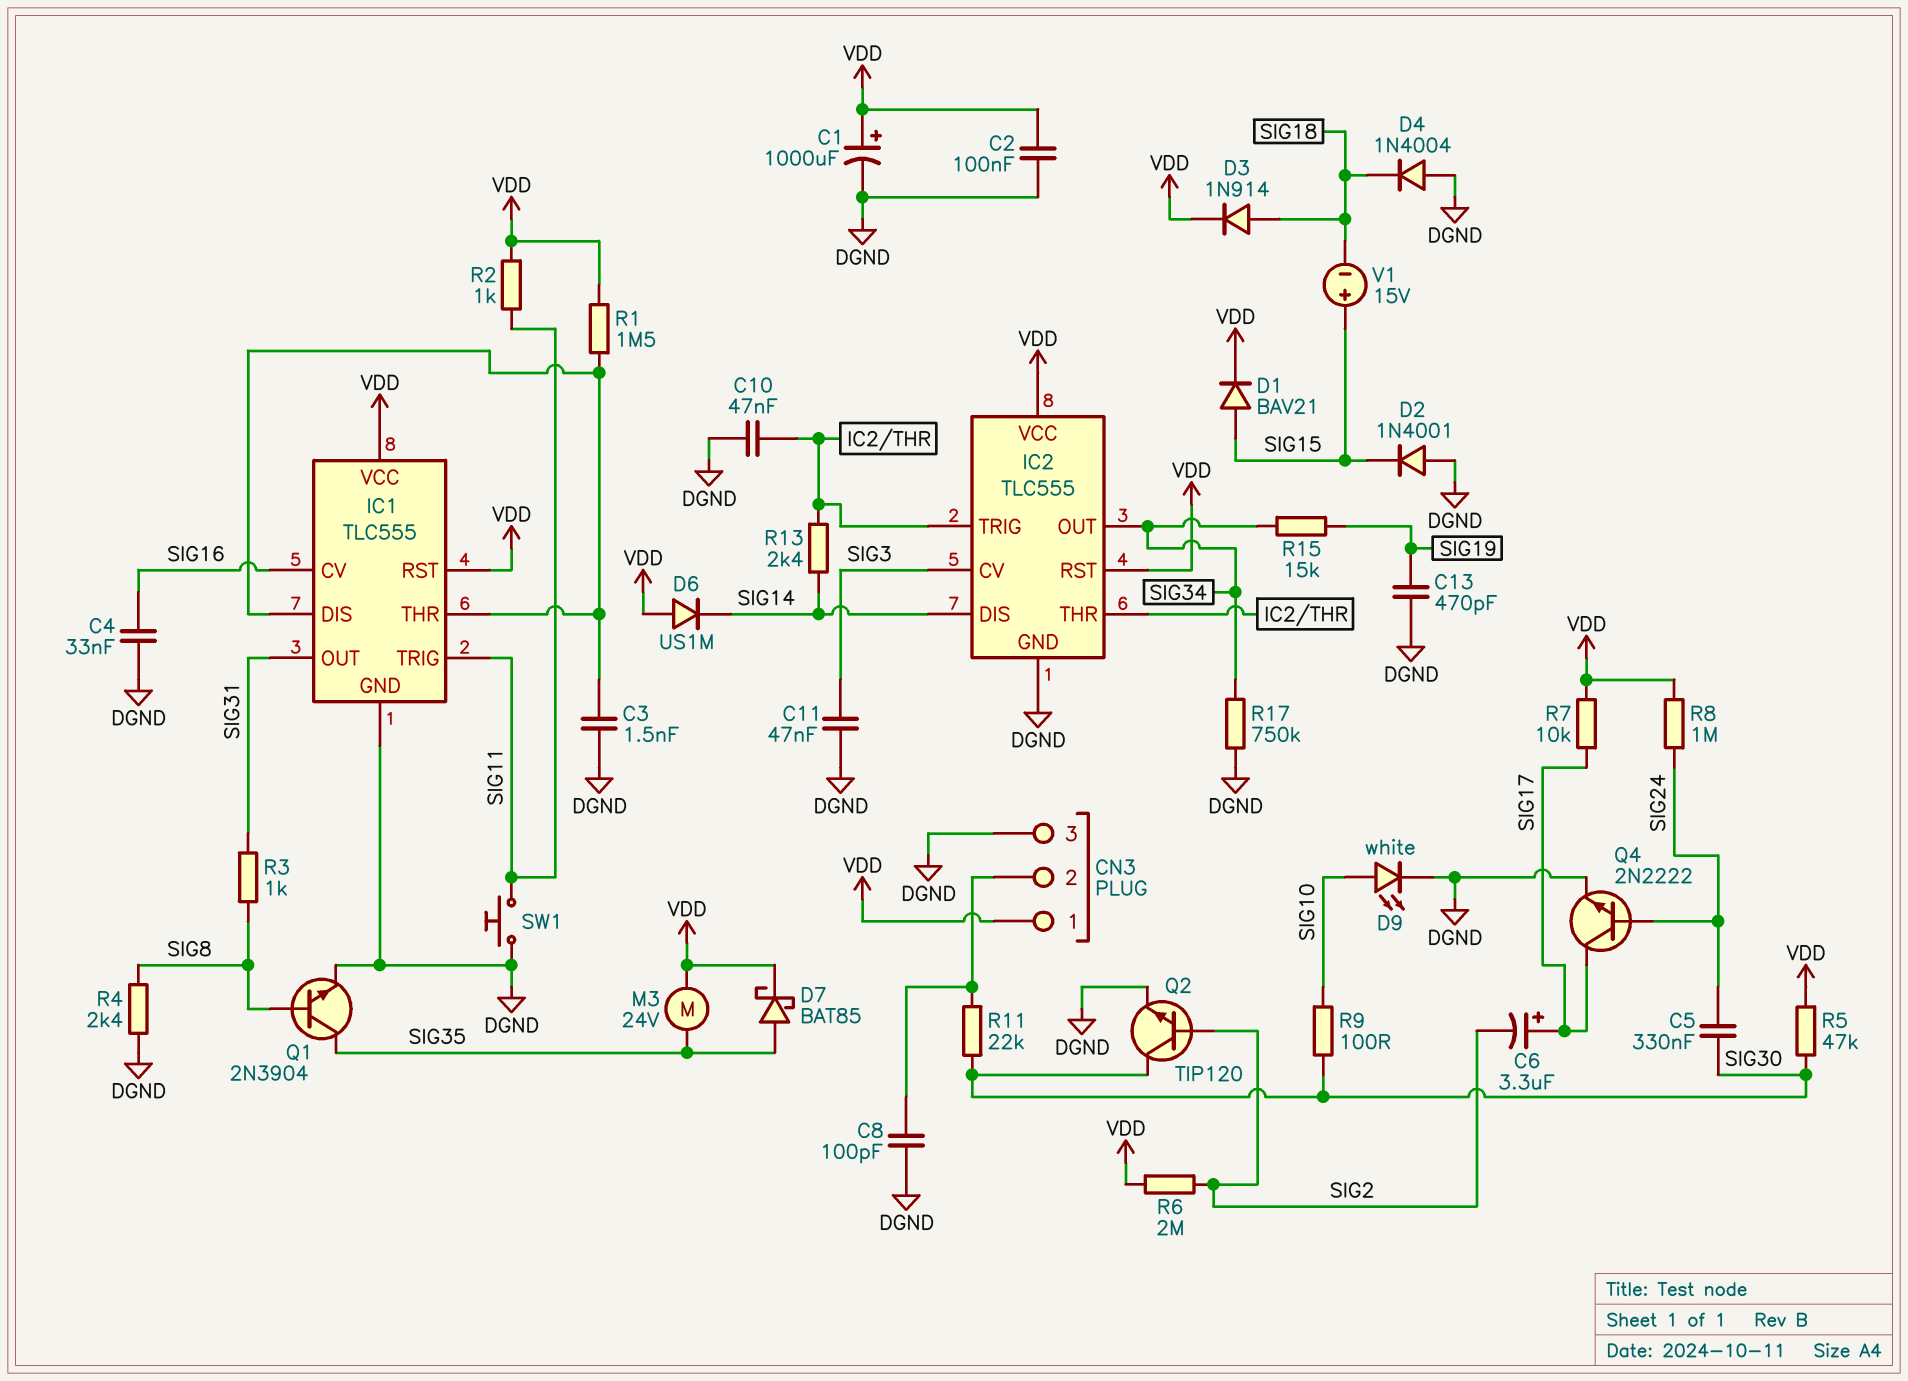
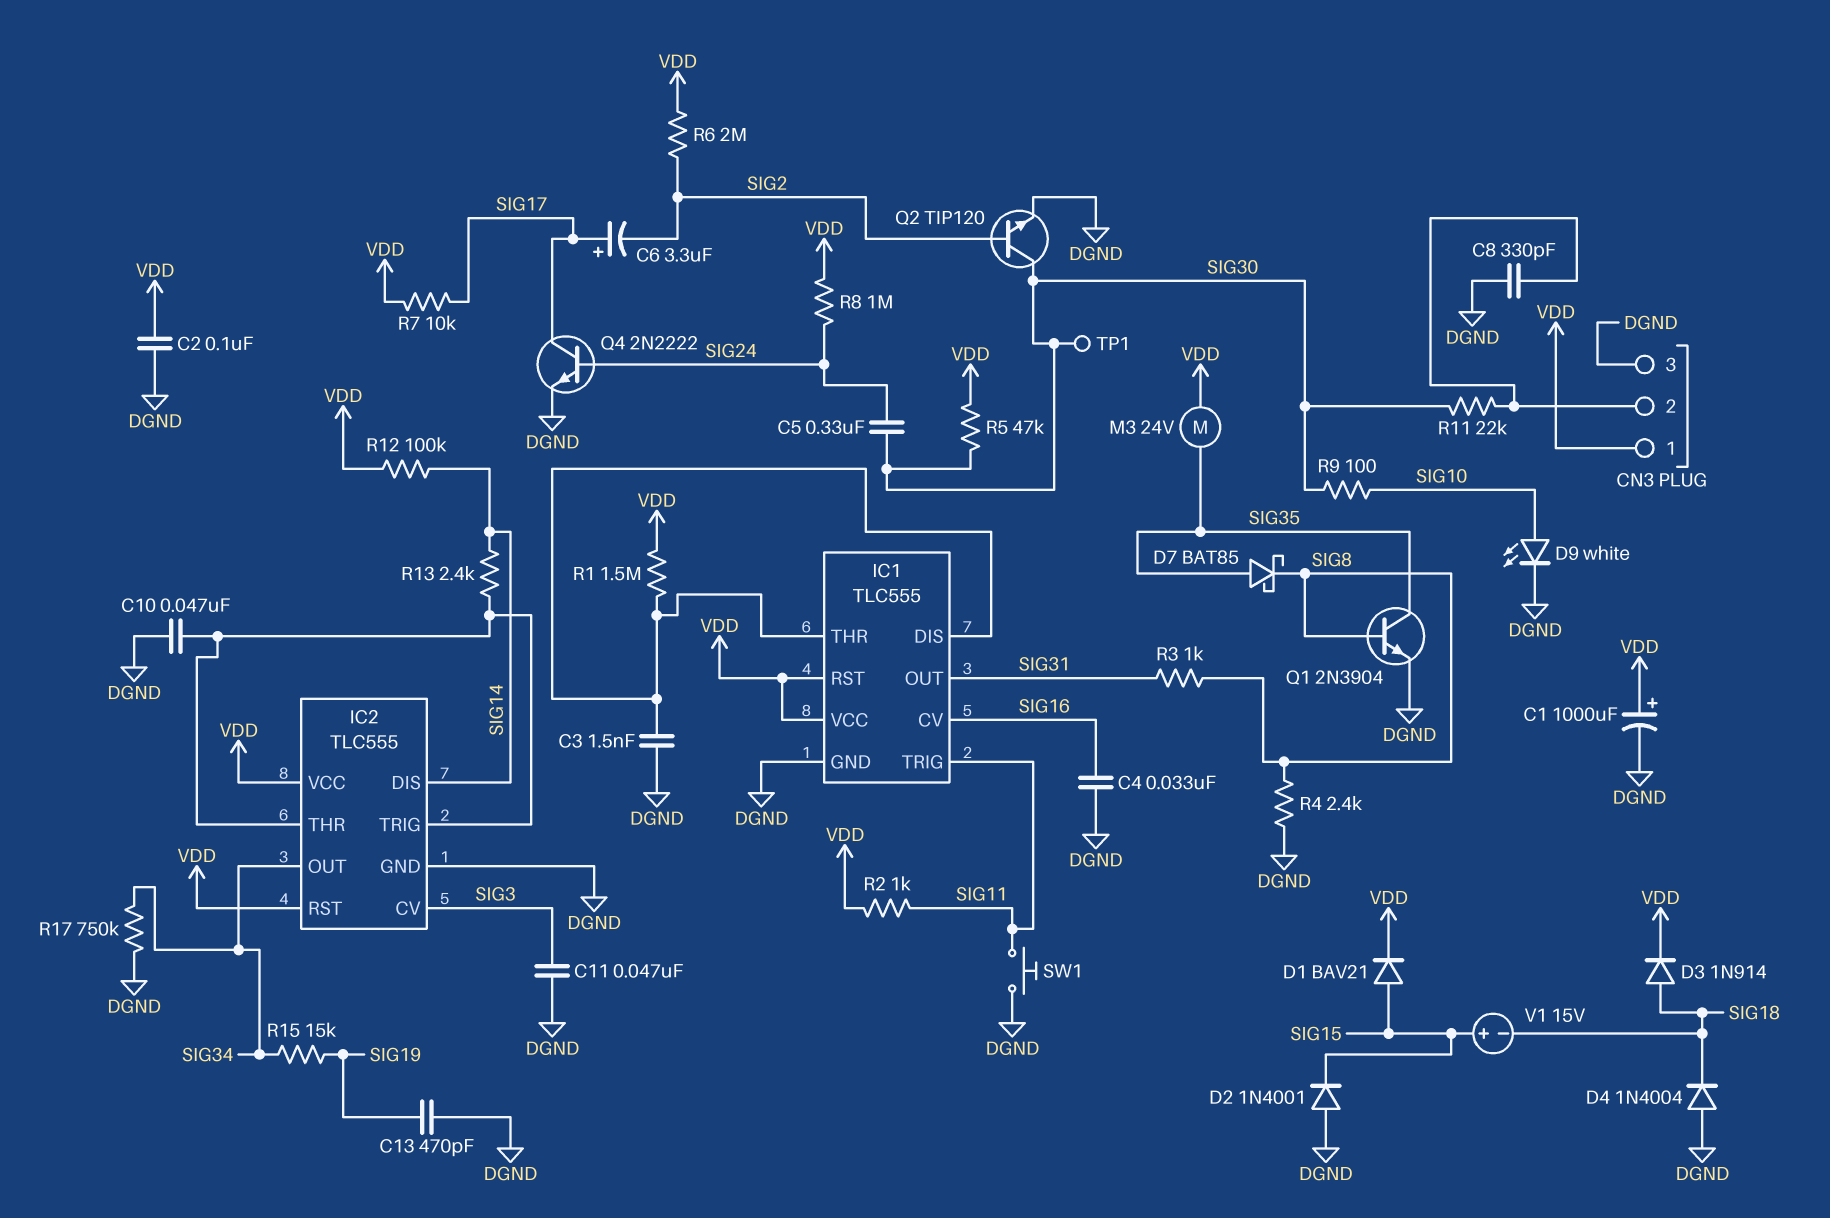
C8: 100pF (CN3/2, DGND) -> 330pF (CN3/2, DGND)
D6: diode US1M (A VDD, K SIG14) -> none
D7: schottky BAT85 (A SIG35, K VDD) -> schottky BAT85 (A SIG35, K SIG8)
R12: none -> 100k (SIG14, VDD)
TP1: none -> test point (SIG30)

